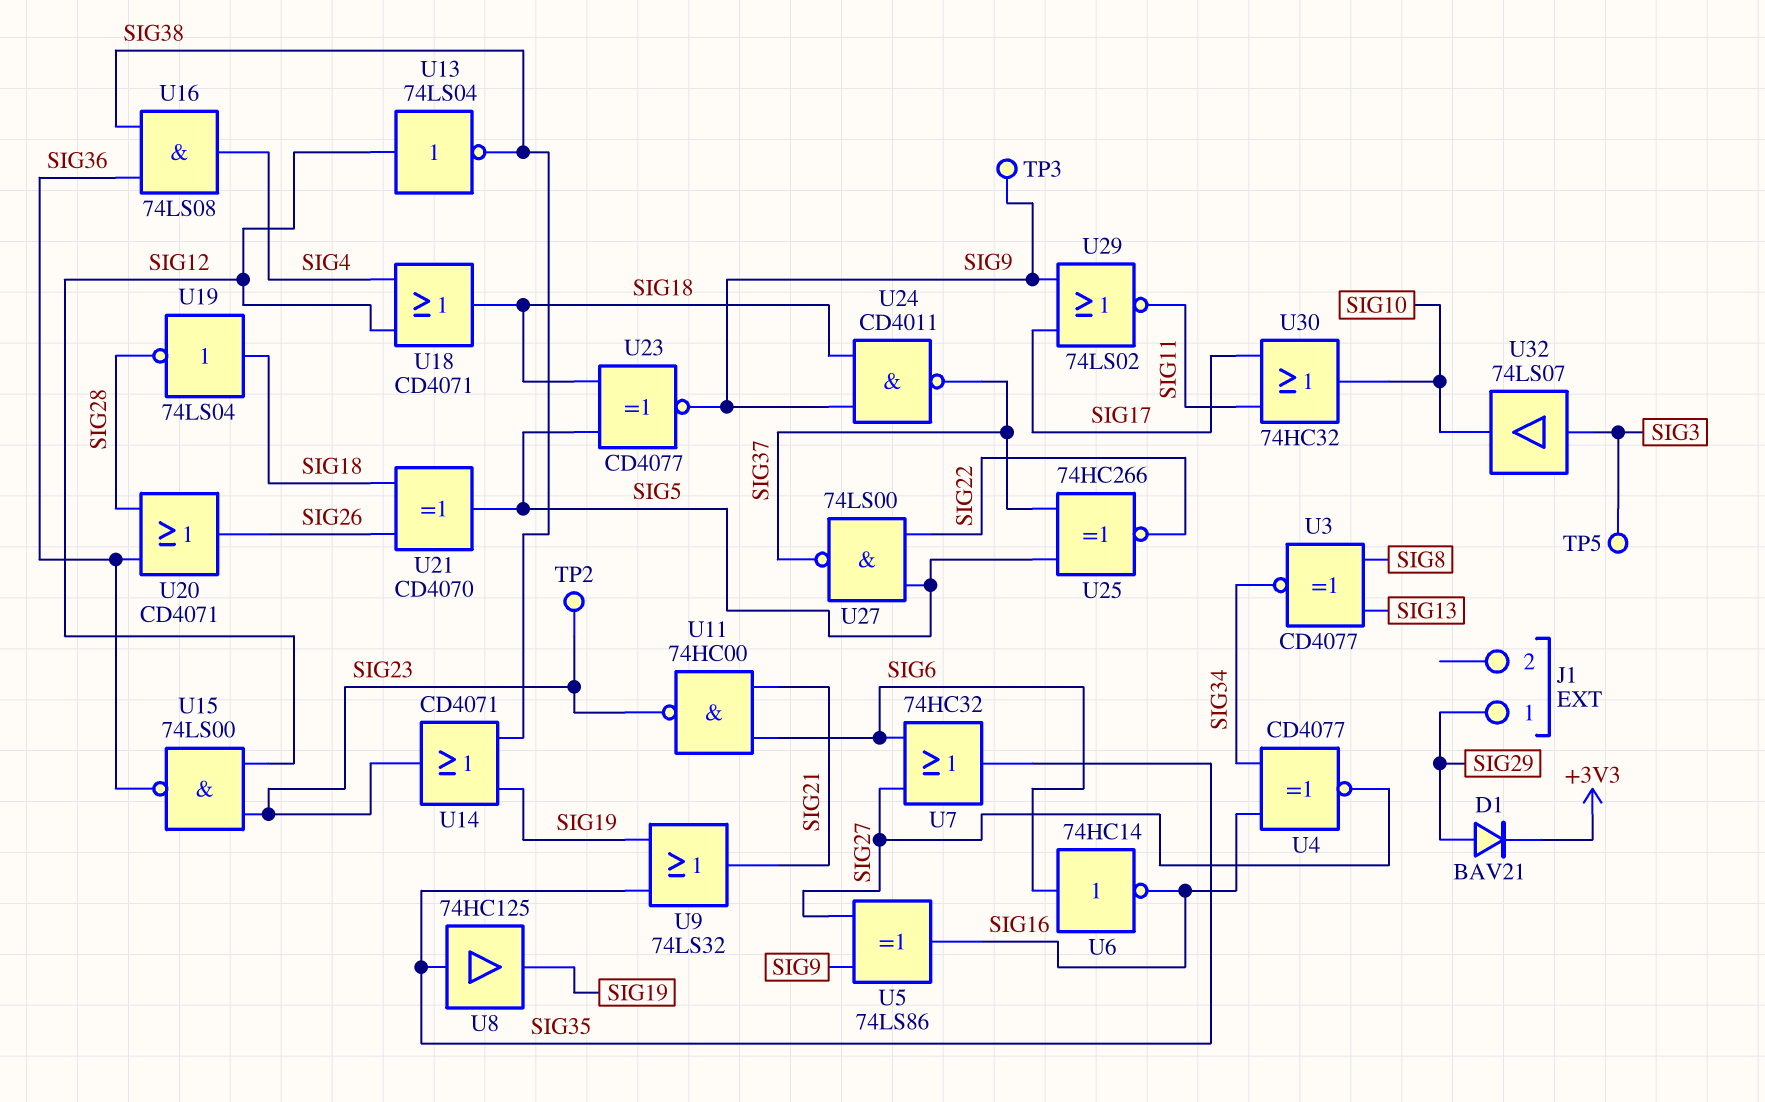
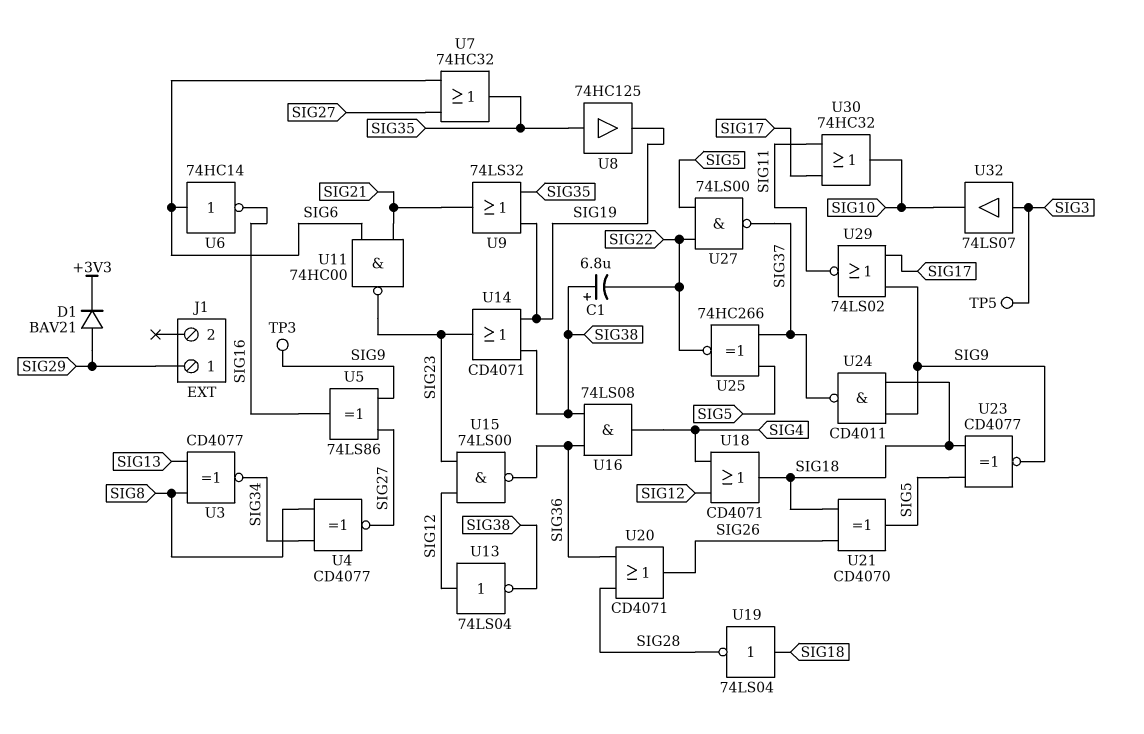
C1: none -> 6.8uF (plus SIG38, minus SIG22)
TP2: test point (SIG23) -> none
U4: XNOR CD4077 (in SIG16, in SIG34, out SIG27) -> XNOR CD4077 (in SIG8, in SIG34, out SIG27)

